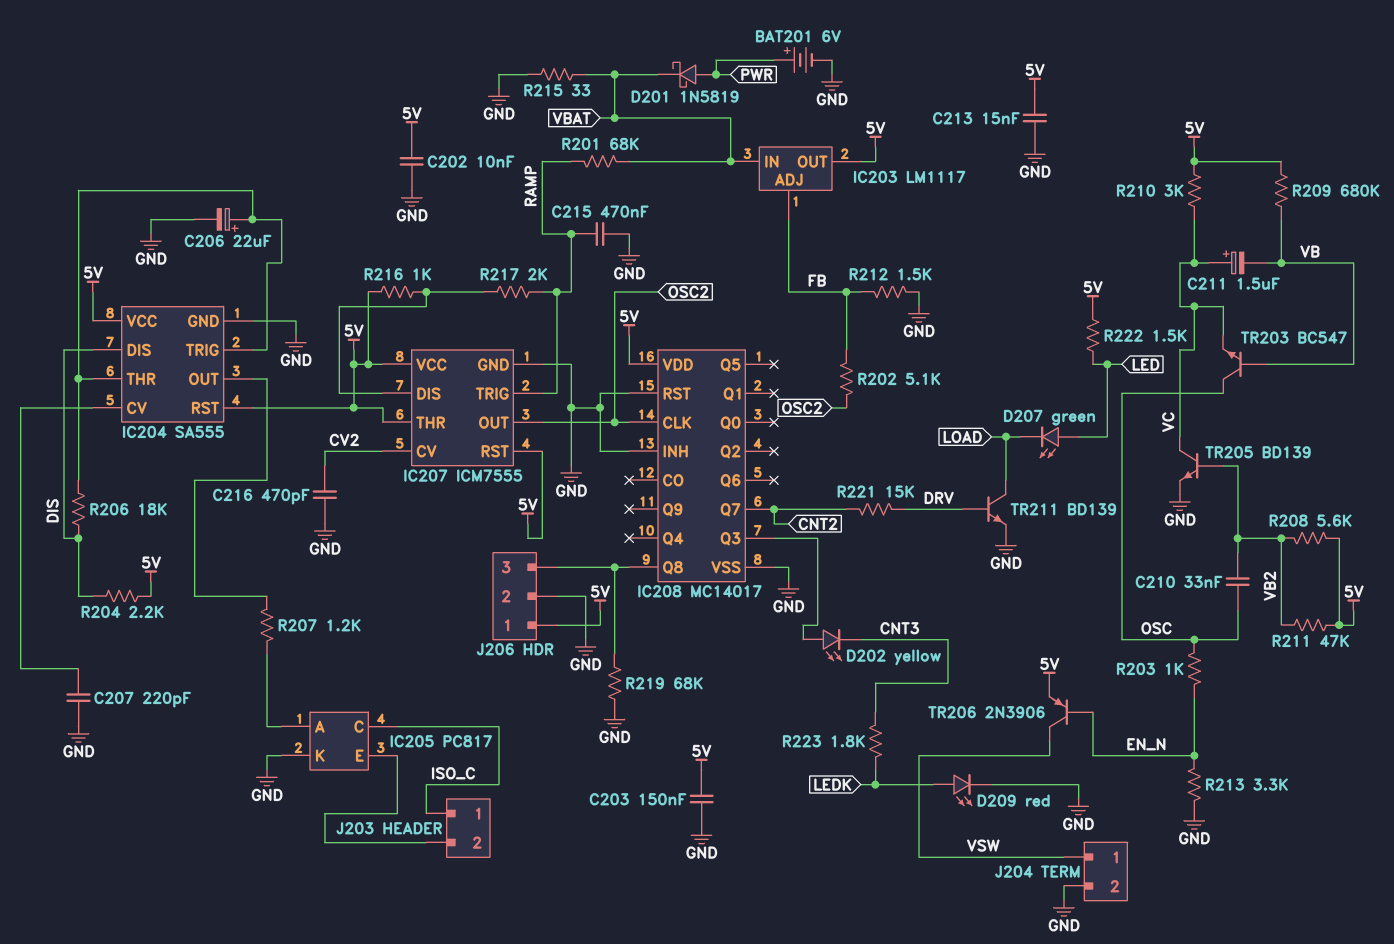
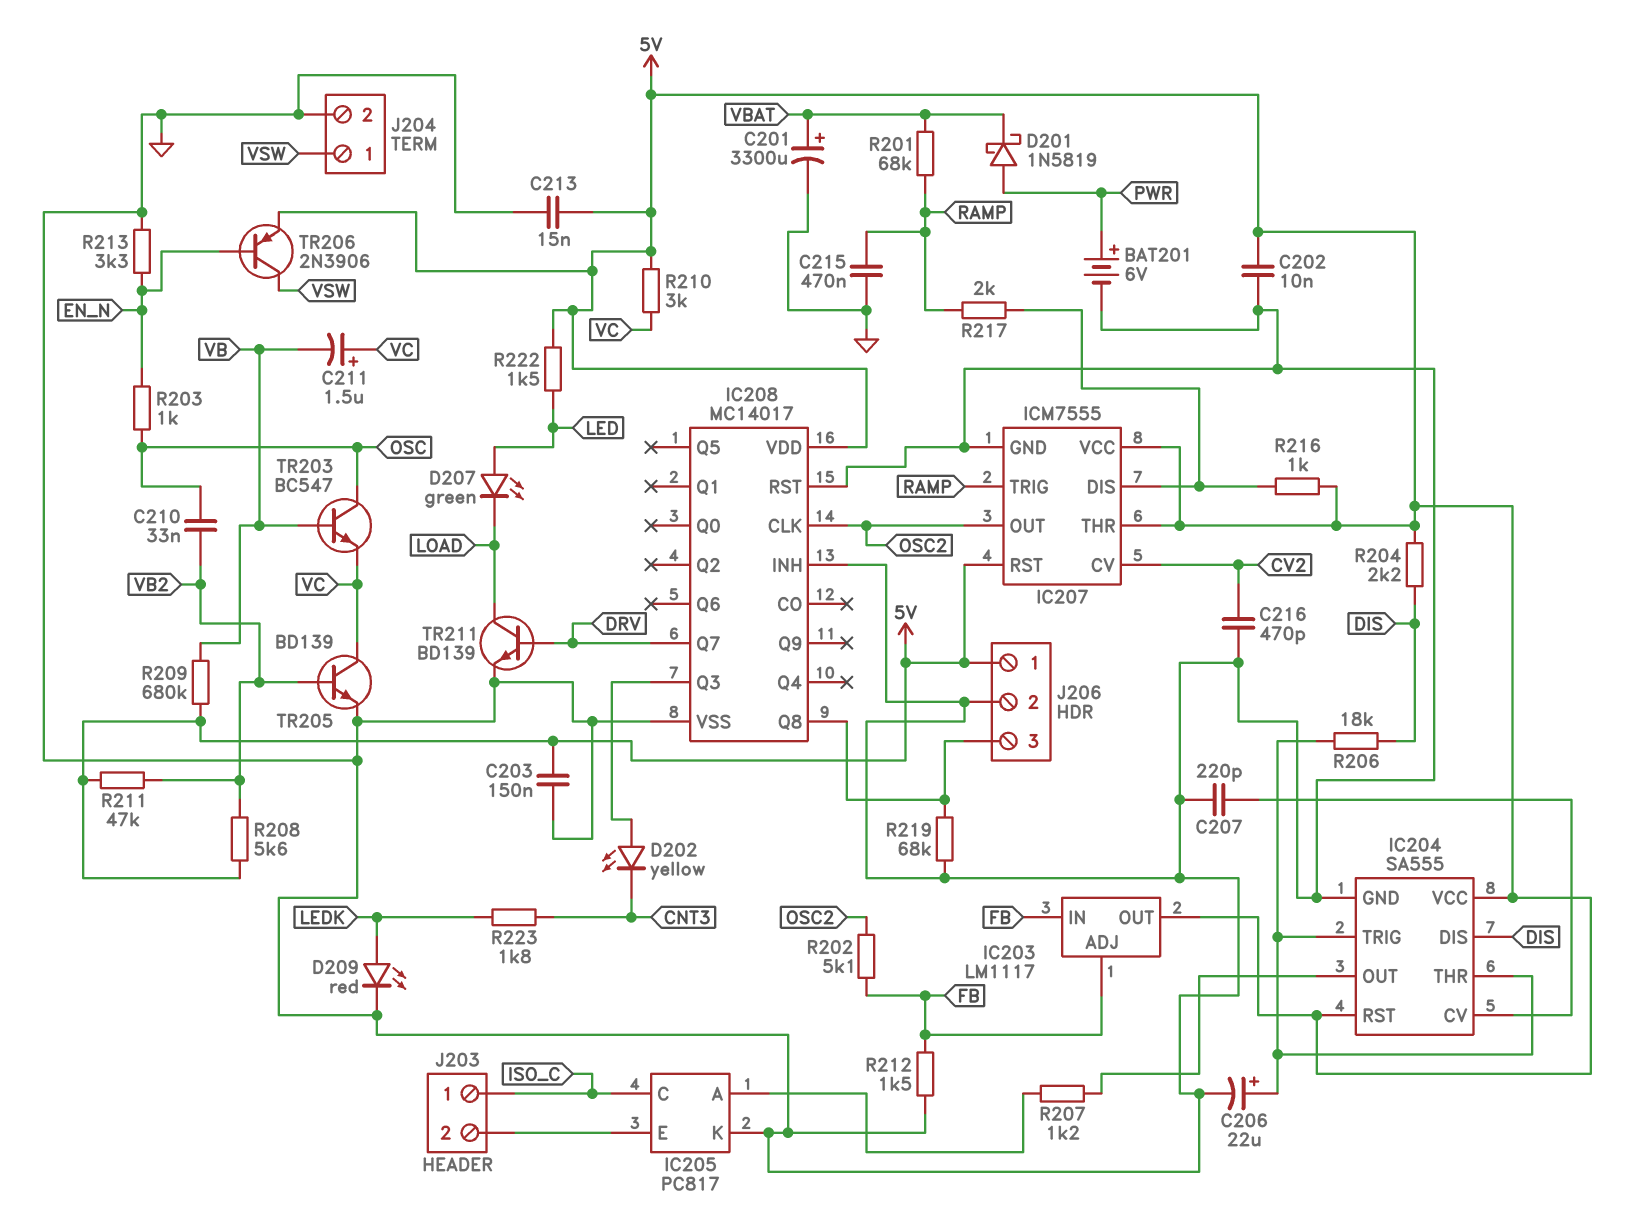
C201: none -> 3300uF (plus VBAT, minus GND)
IC203 pin IN: VBAT -> FB
IC208 pin Q7: CNT2 -> DRV
R215: 33 (GND, VBAT) -> none
R221: 15k (CNT2, DRV) -> none

